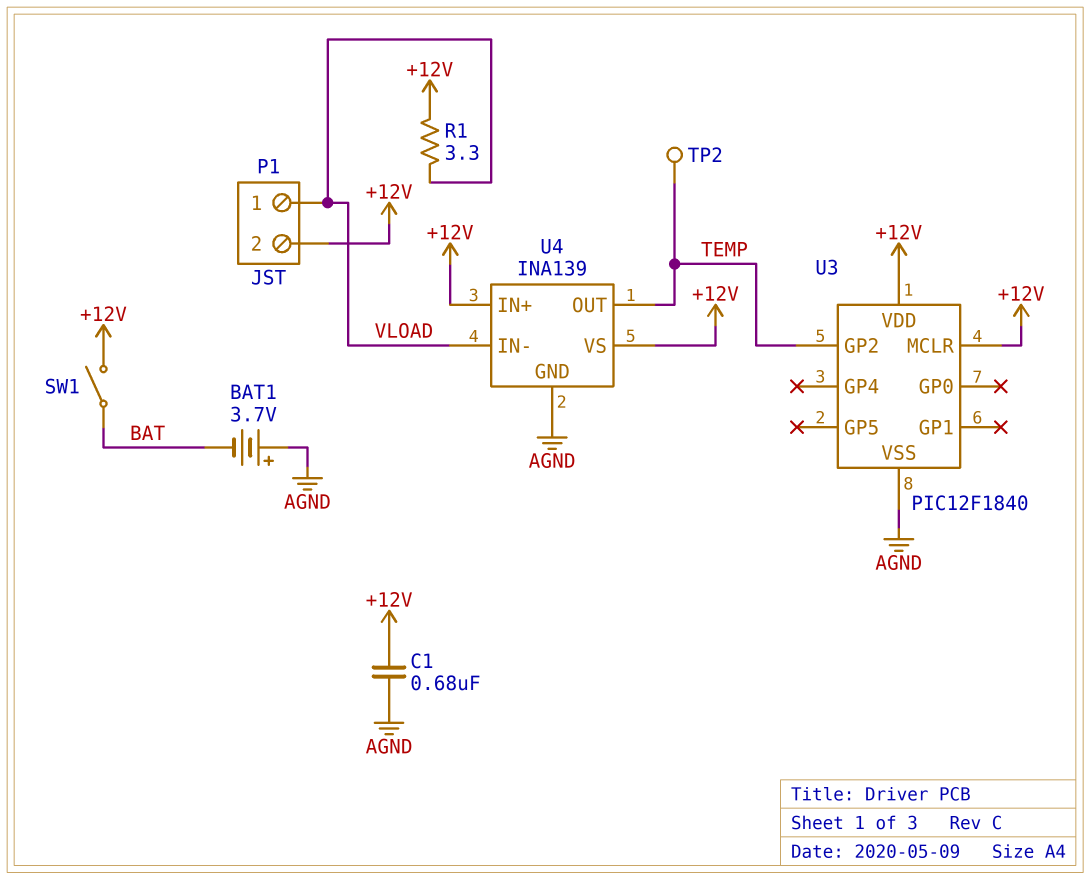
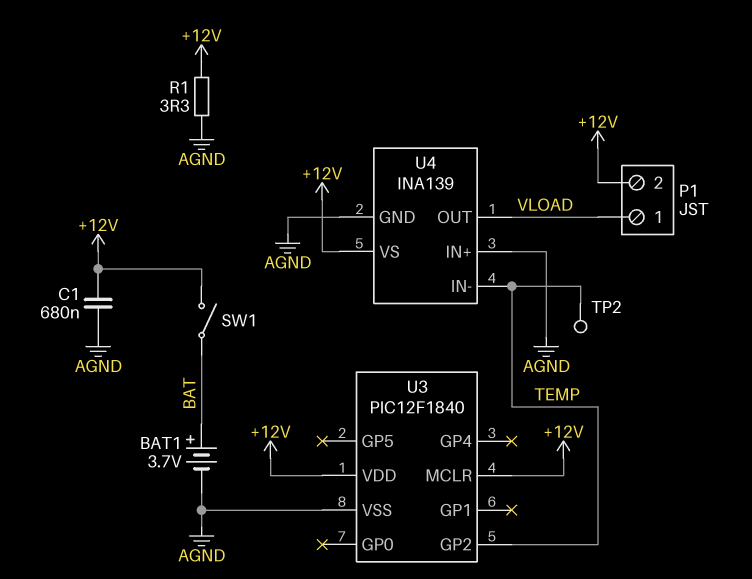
BAT1: 3.7V (plus AGND, minus BAT) -> 3.7V (plus BAT, minus AGND)
R1: 3.3 (+12V, VLOAD) -> 3.3 (+12V, AGND)
U4 pin IN+: +12V -> AGND
U4 pin IN-: VLOAD -> TEMP
U4 pin OUT: TEMP -> VLOAD

